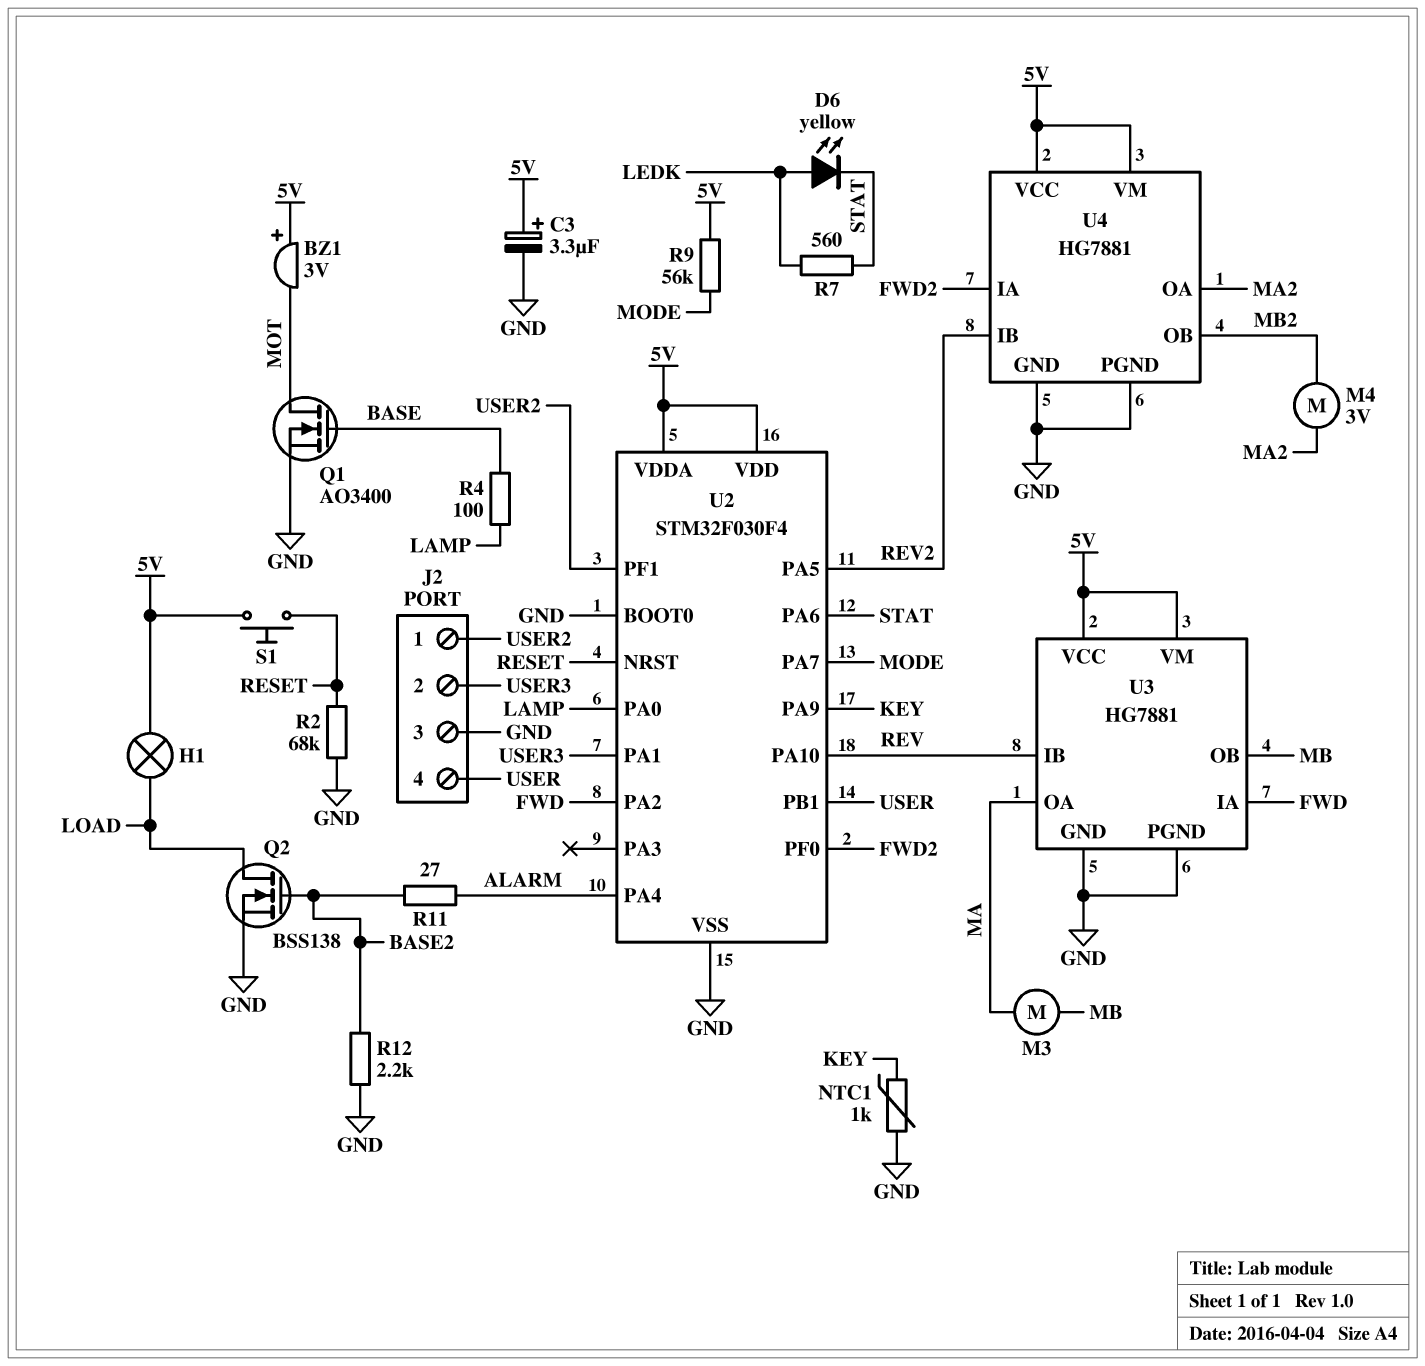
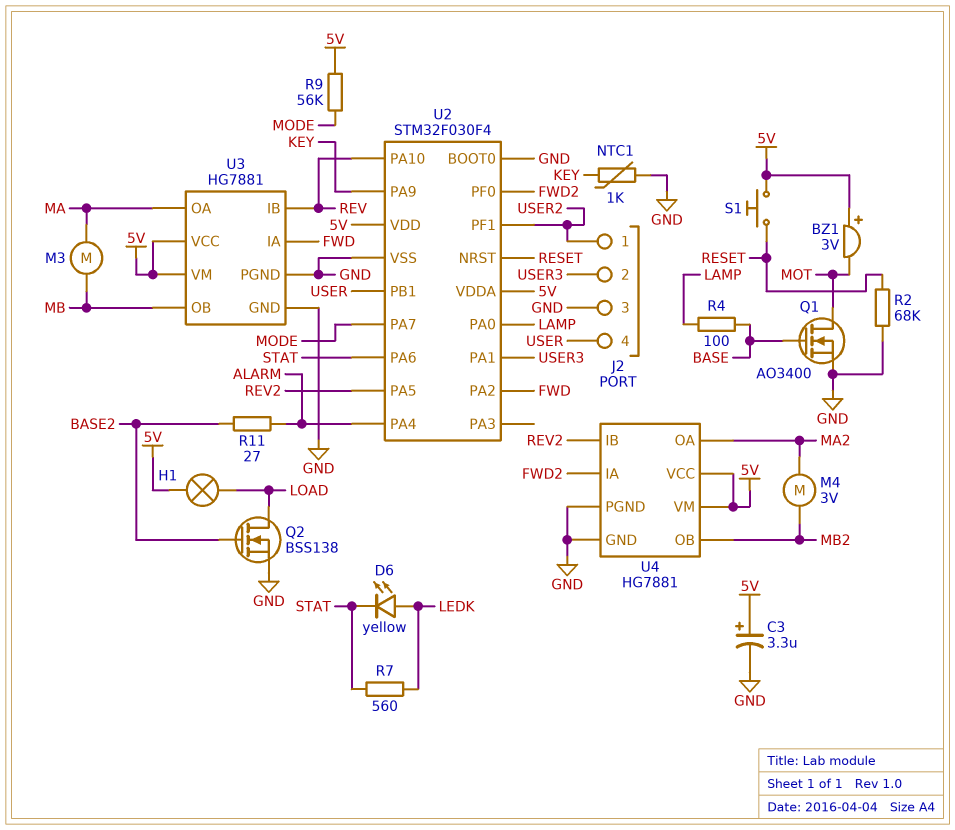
R12: 2.2k (BASE2, GND) -> none

